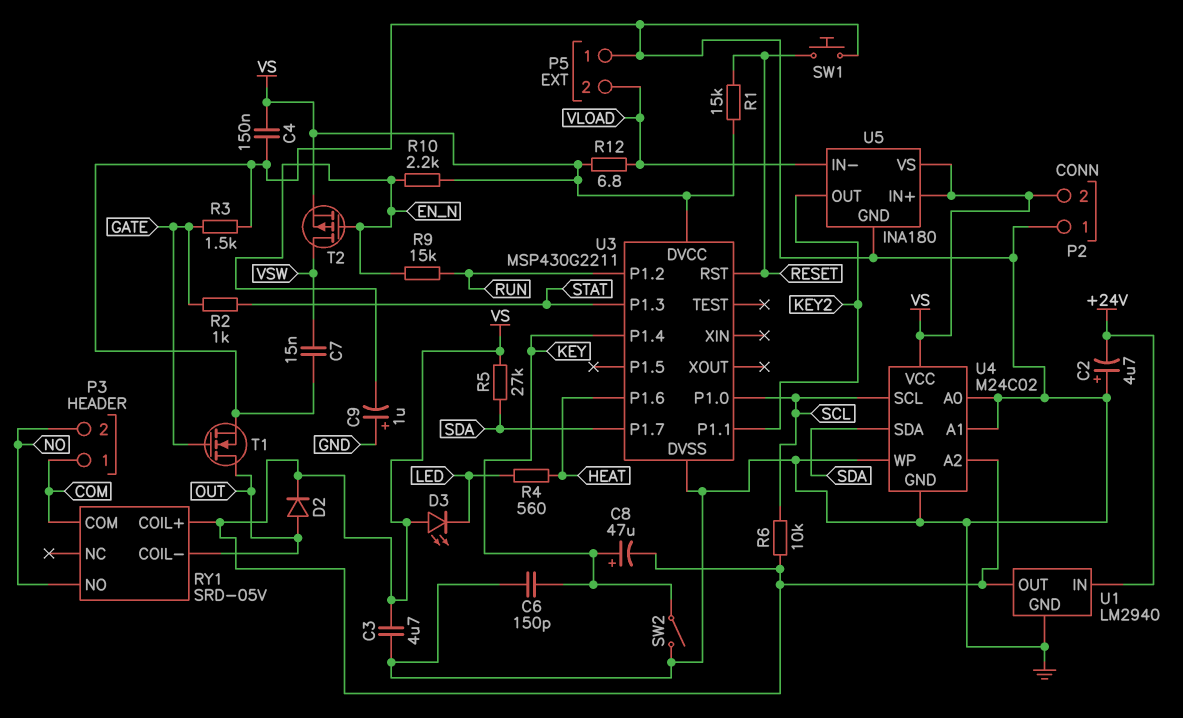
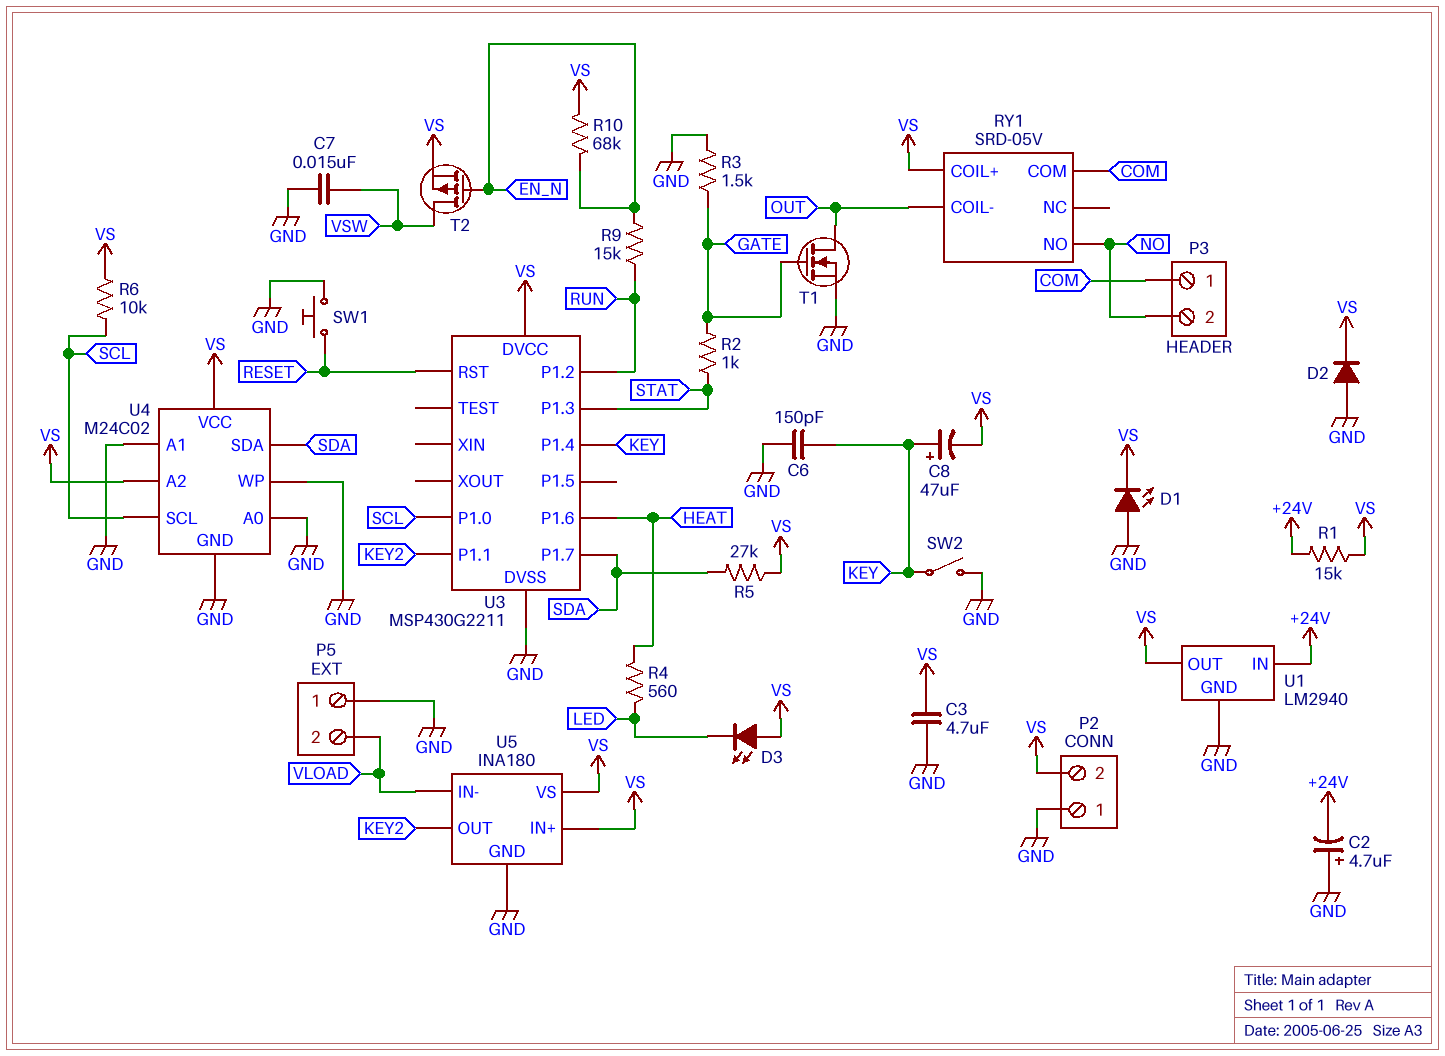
C4: 150nF (GND, VS) -> none
C9: 1uF (plus GND, minus EN_N) -> none
D1: none -> LED (A GND, K VS)
D2: diode (A OUT, K VS) -> diode (A GND, K VS)
R1: 15k (RESET, VS) -> 15k (+24V, VS)
R10: 2.2k (EN_N, VS) -> 68k (EN_N, VS)
R12: 6.8 (VLOAD, VS) -> none

